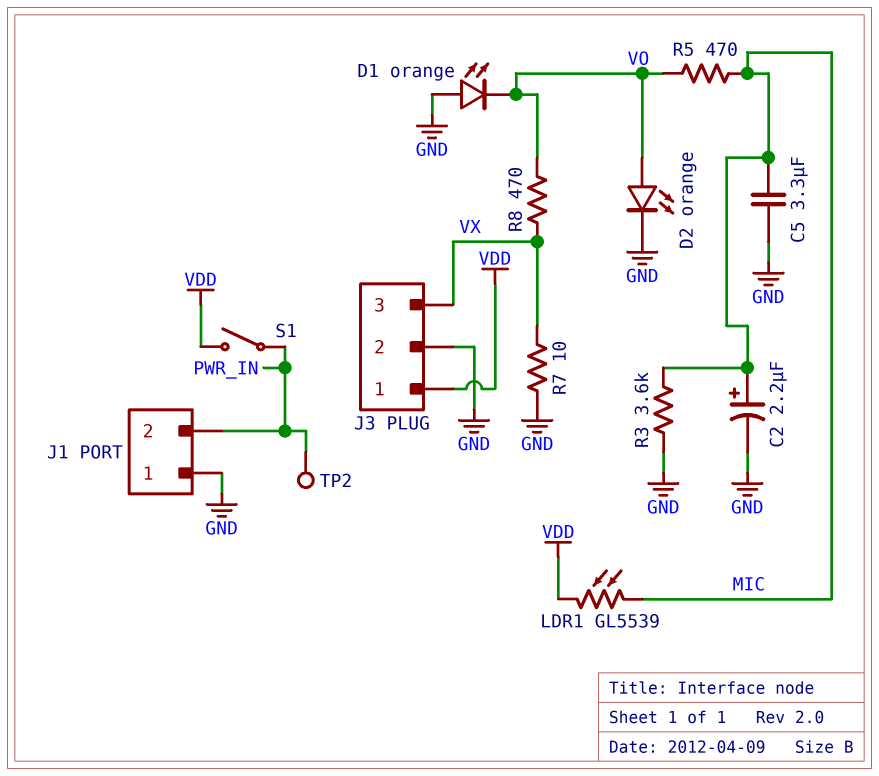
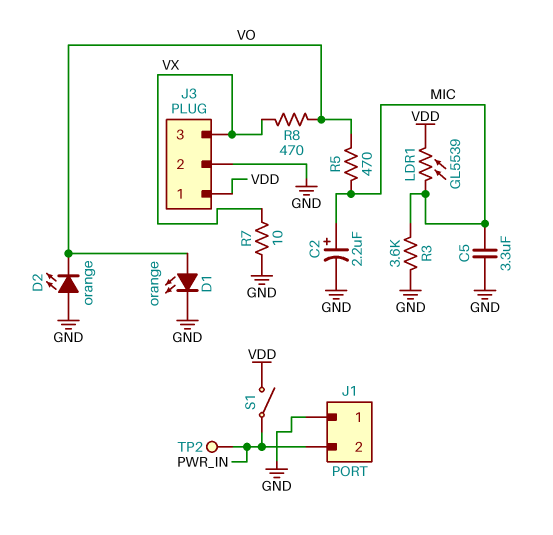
D1: LED orange (A GND, K VO) -> LED orange (A VO, K GND)
D2: LED orange (A VO, K GND) -> LED orange (A GND, K VO)

